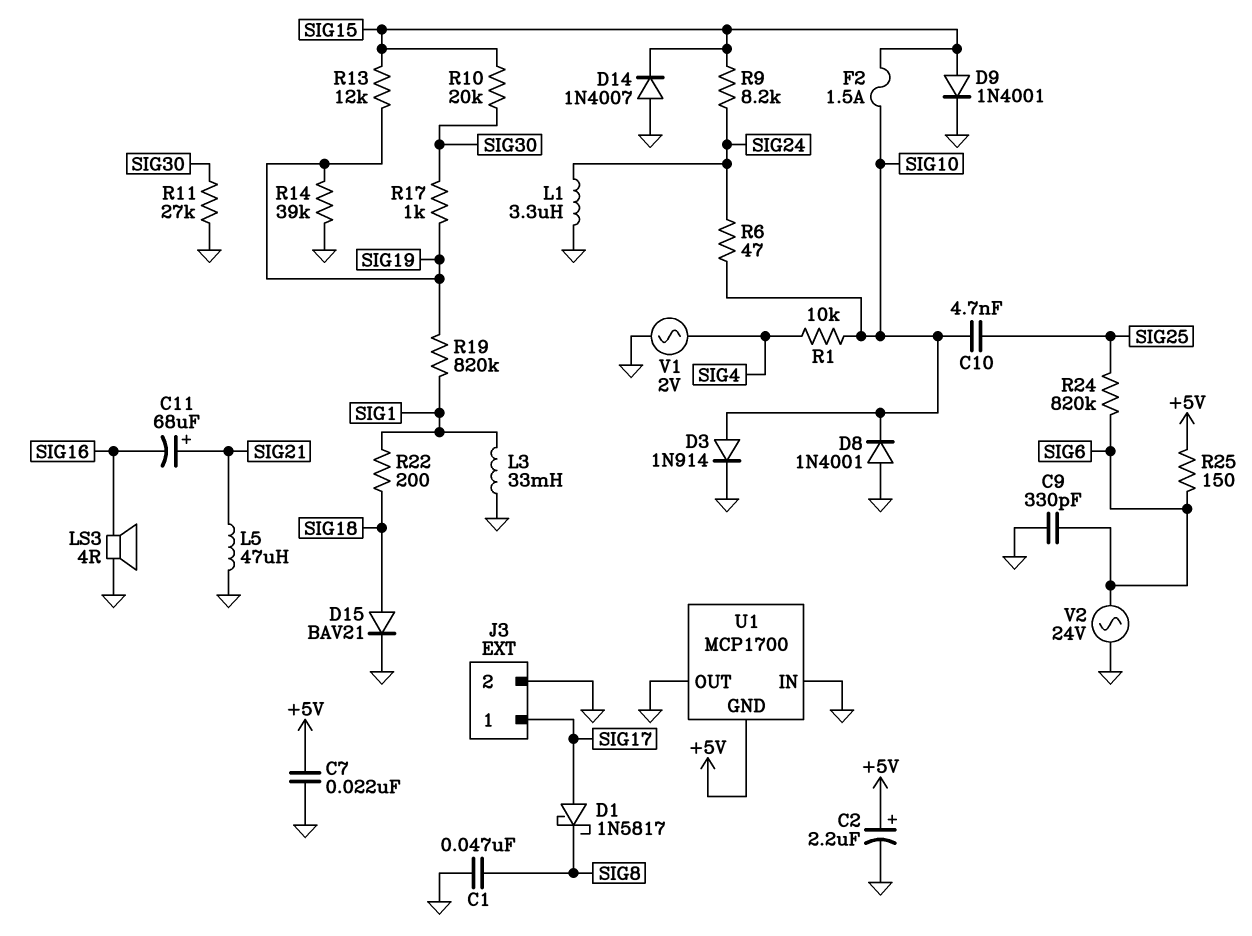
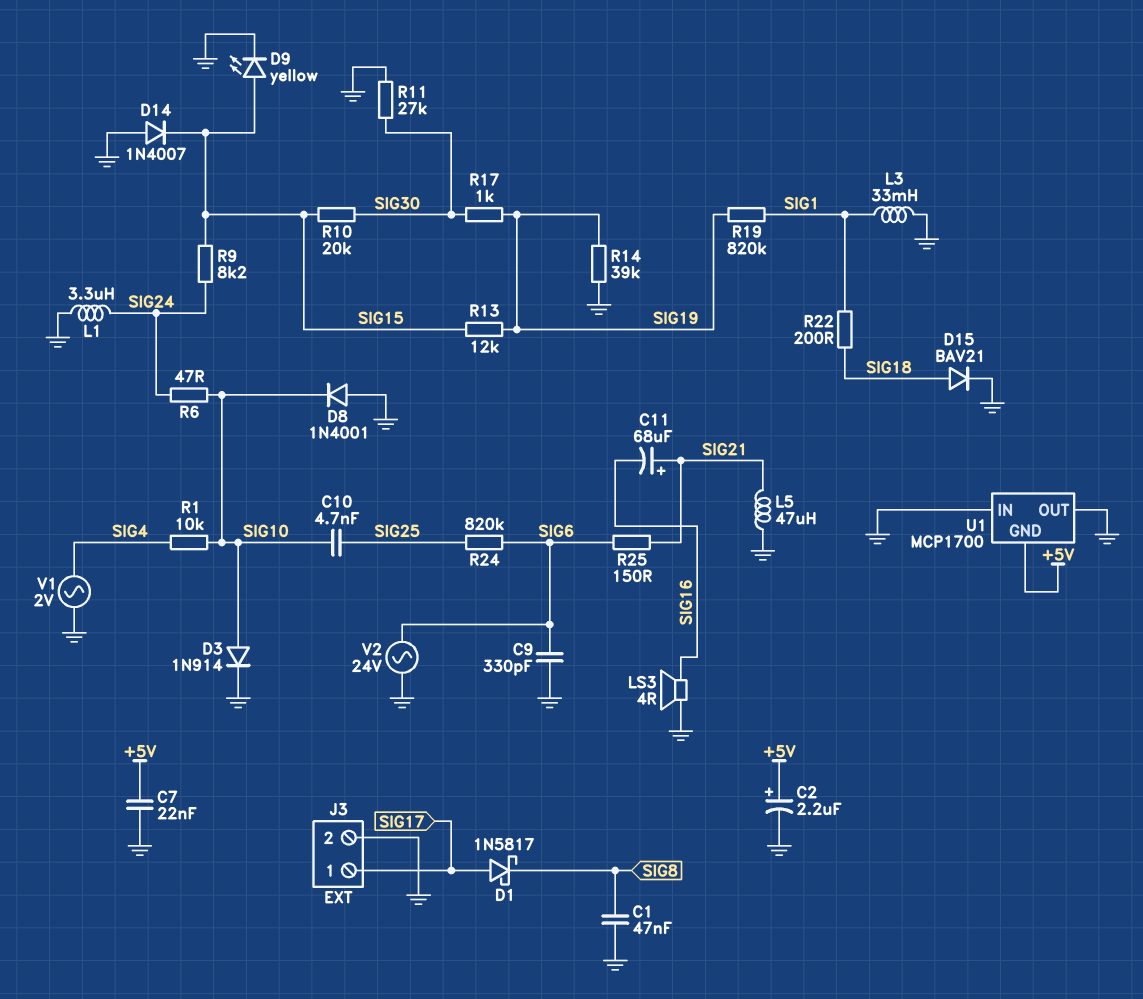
D9: diode 1N4001 (A SIG15, K GND) -> LED yellow (A SIG15, K GND)
F2: 1.5A (SIG10, SIG15) -> none
R25: 150 (+5V, SIG6) -> 150 (SIG6, SIG21)

